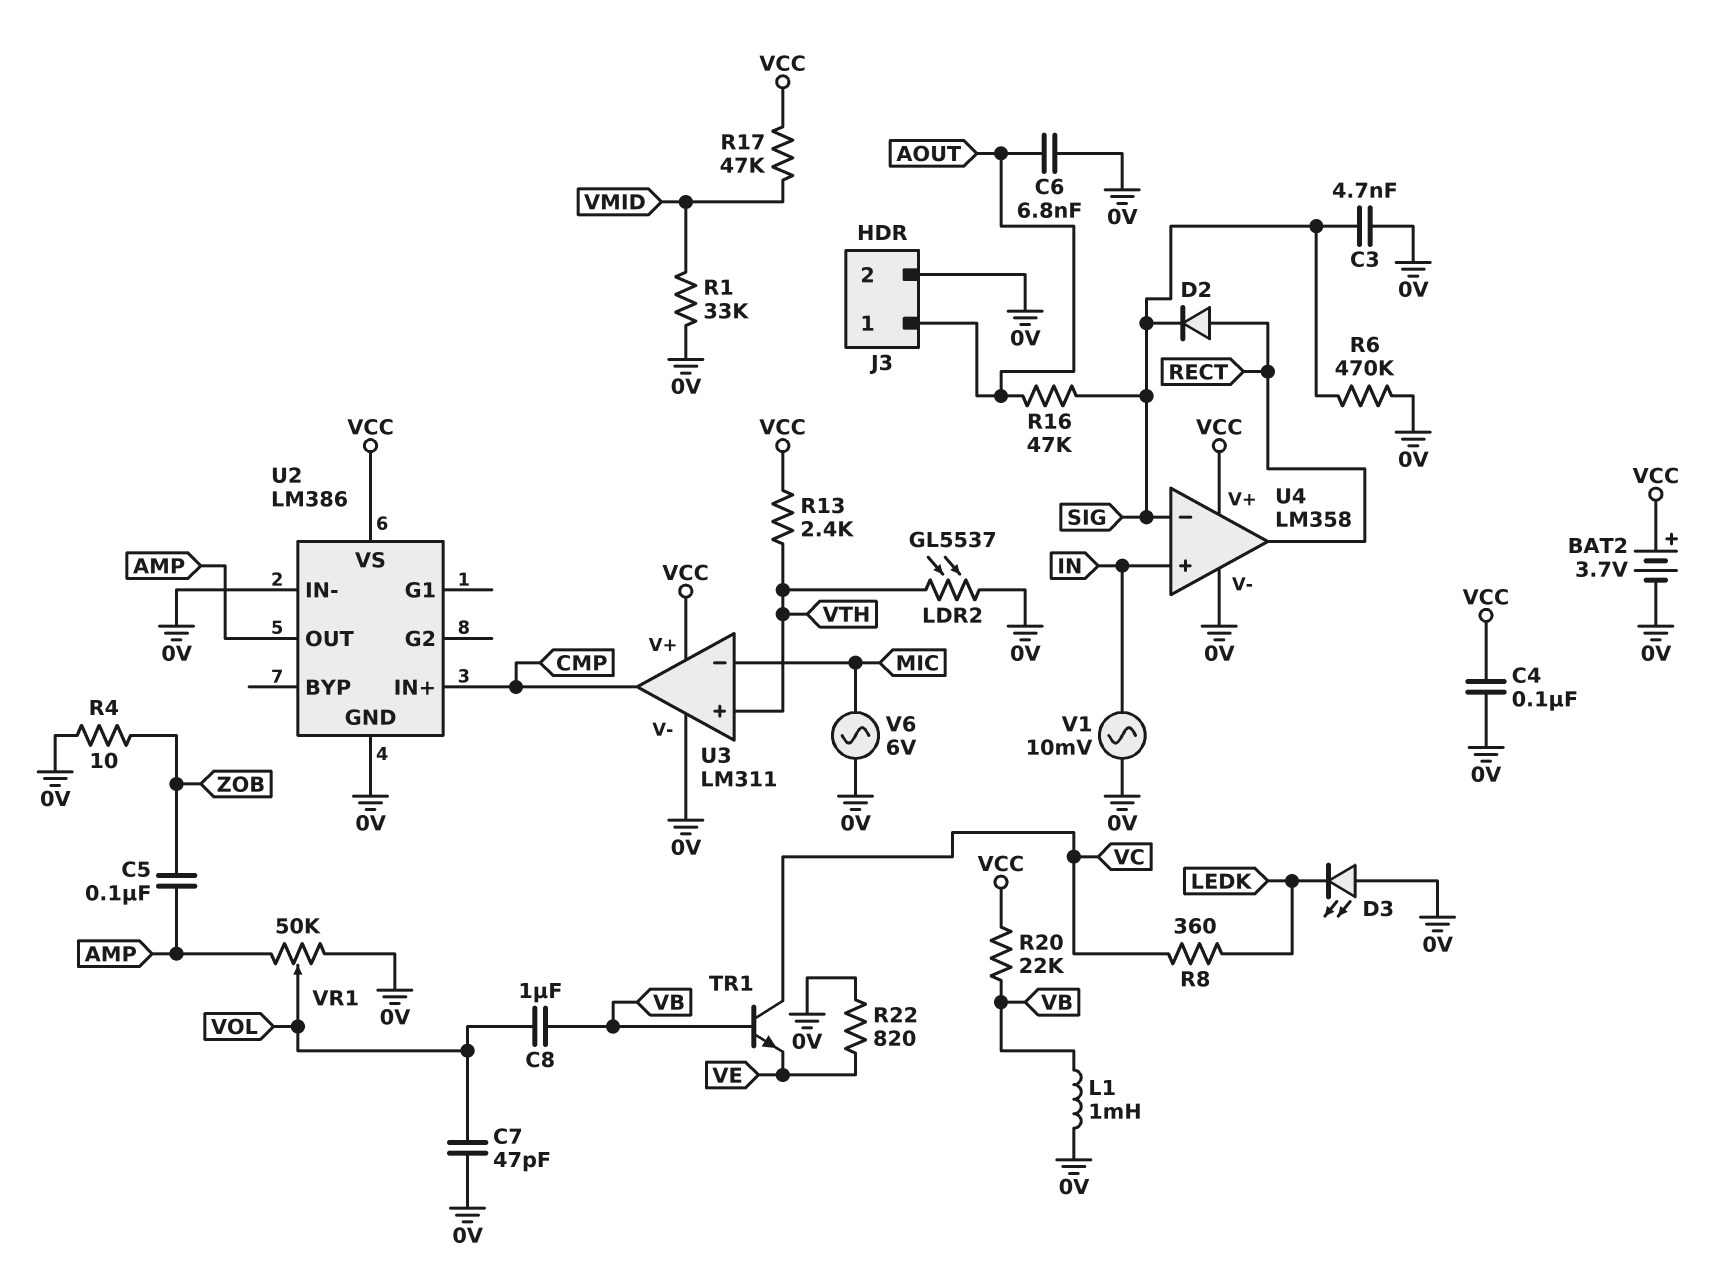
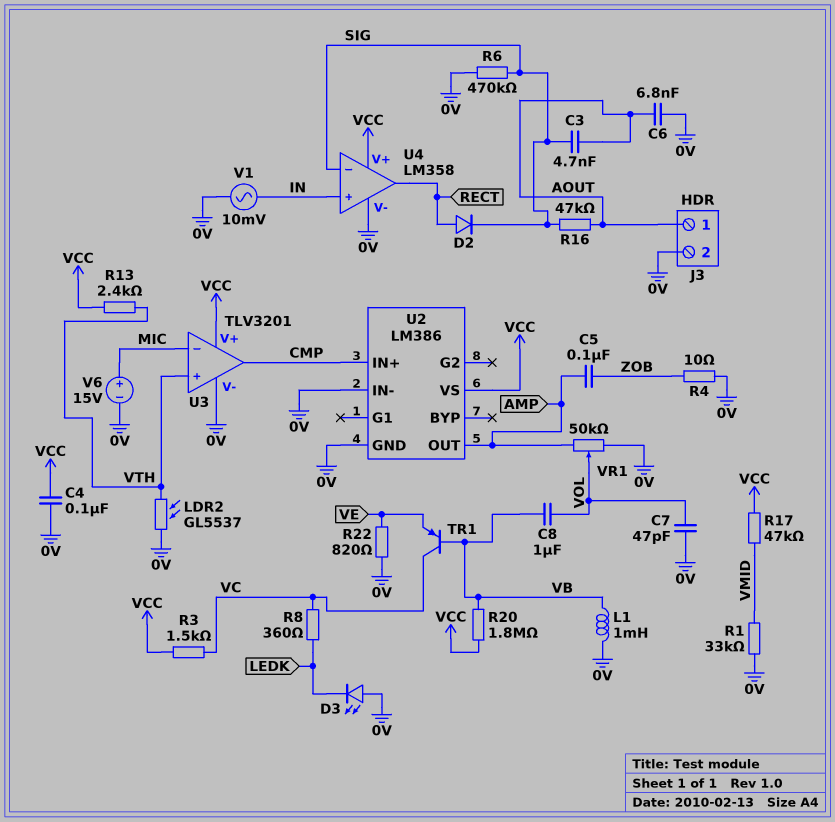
BAT2: 3.7V (plus VCC, minus 0V) -> none
C3: 4.7nF (0V, SIG) -> 4.7nF (AOUT, SIG)
R3: none -> 1.5k (VC, VCC)
R20: 22k (VB, VCC) -> 1.8M (VB, VCC)
TR1: NPN (B VB, C VC, E VE) -> PNP (B VB, C VC, E VE)
U3: LM311 -> TLV3201
V6: AC 6V (0V, MIC) -> 15V (plus MIC, minus 0V)

